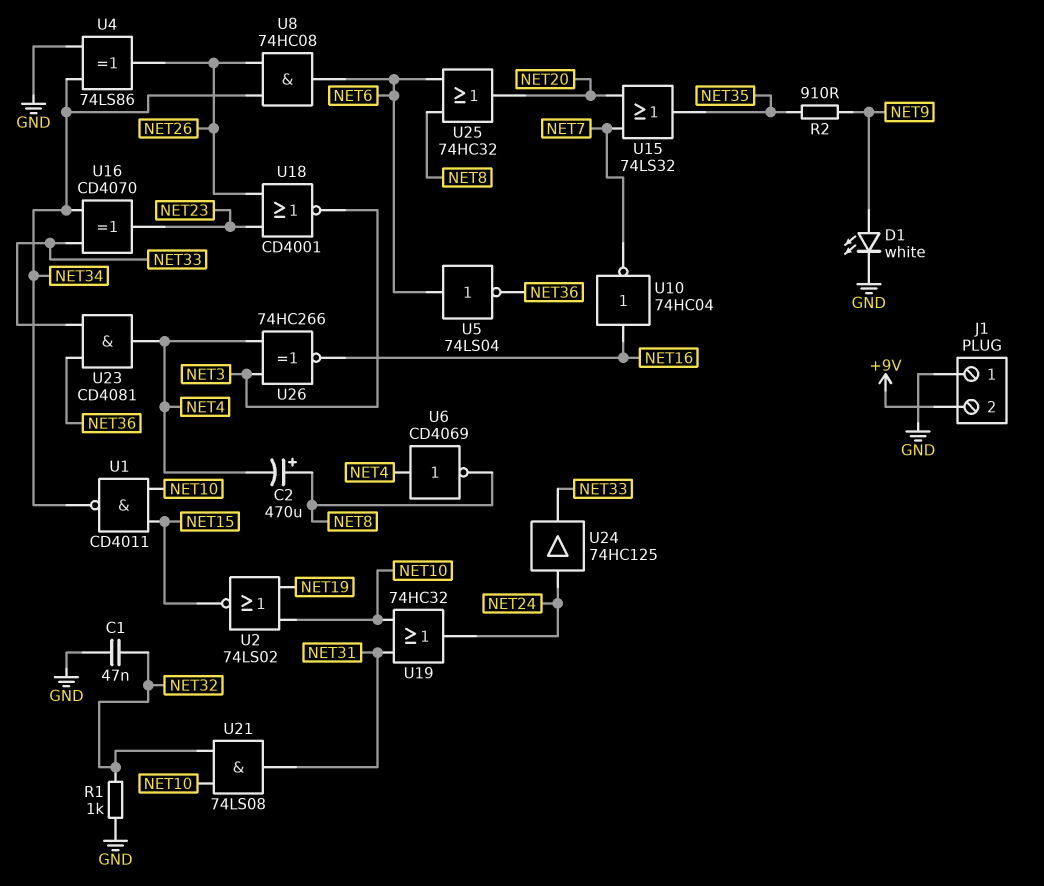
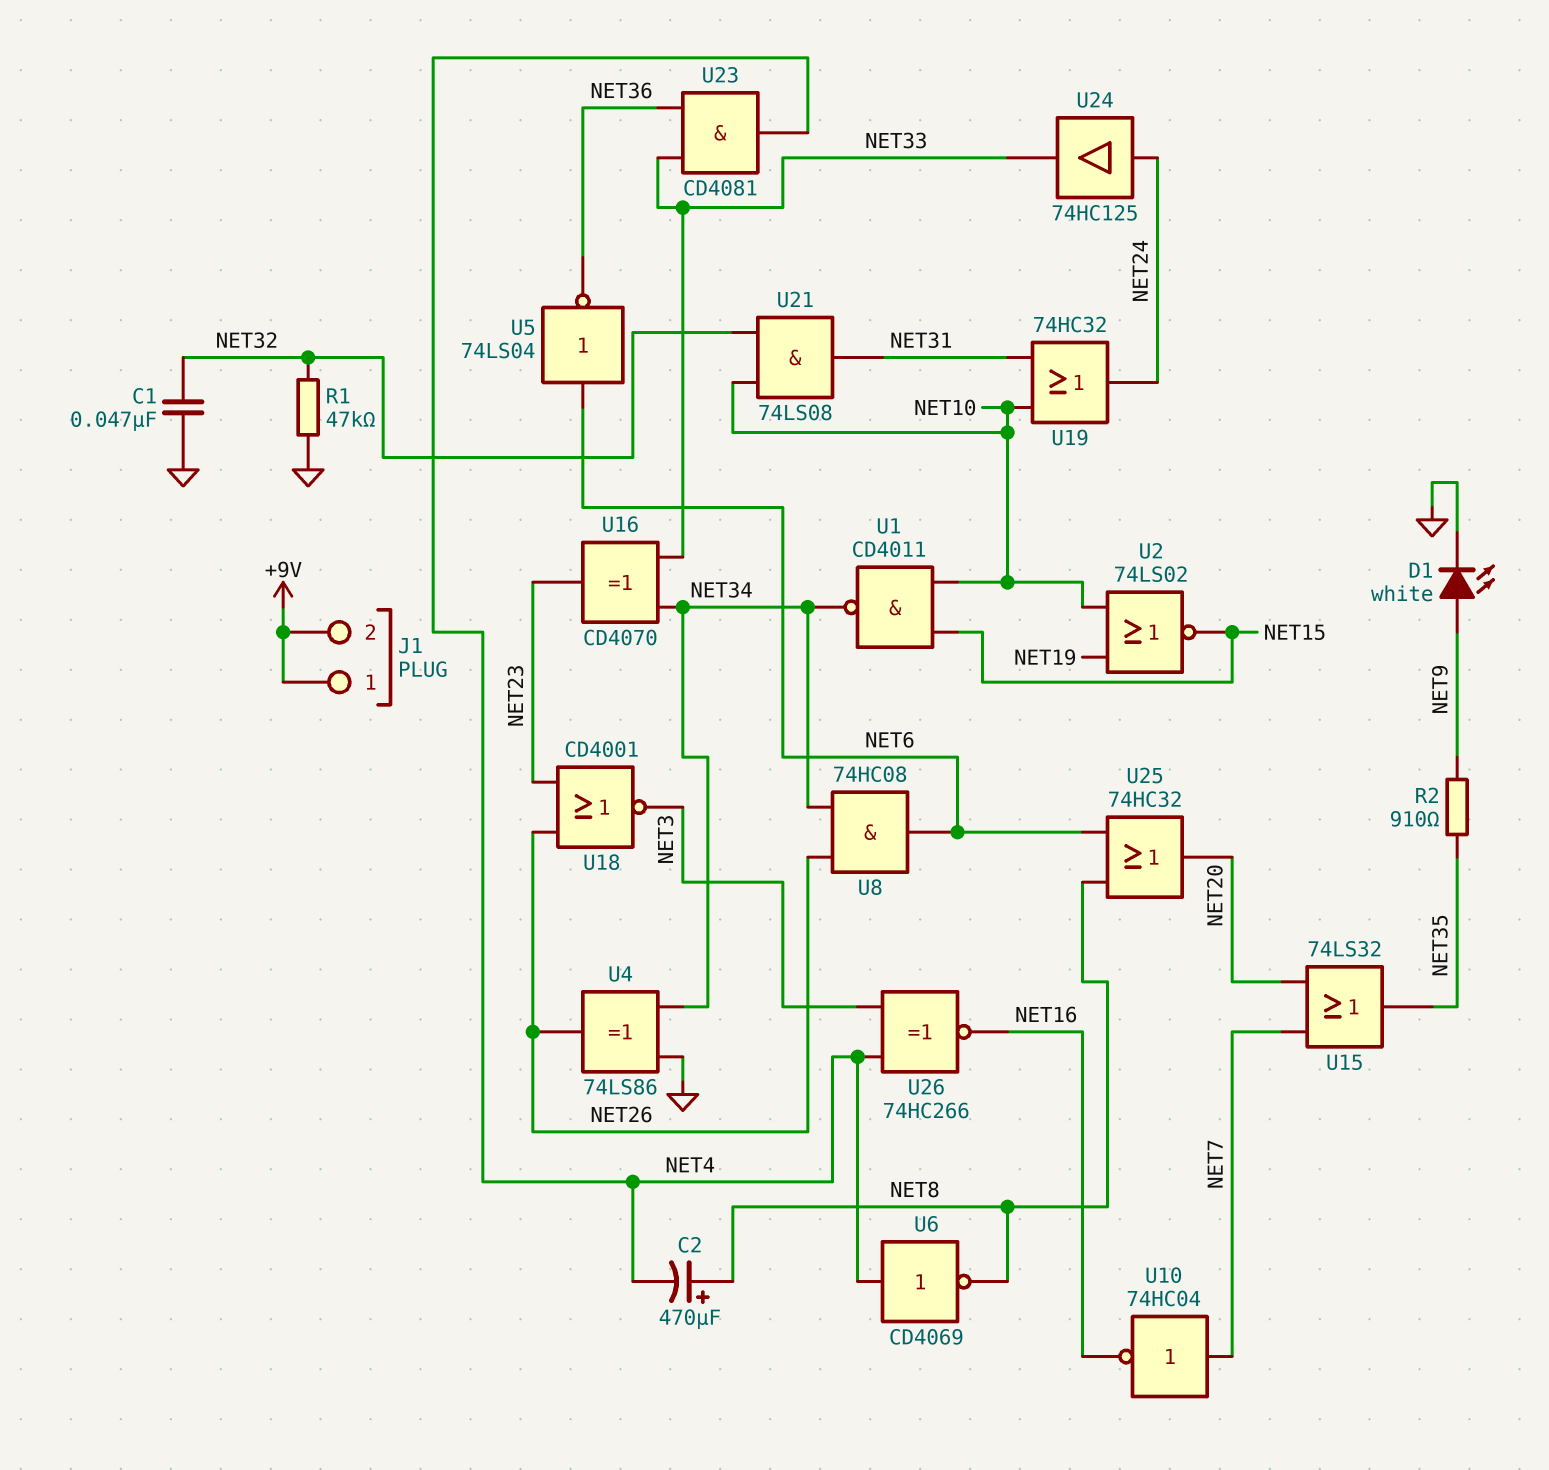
J1 pin 1: GND -> +9V
R1: 1k (GND, NET32) -> 47k (GND, NET32)
U10: NOT 74HC04 (in NET16, out NET7) -> NOT 74HC04 (in NET7, out NET16)

